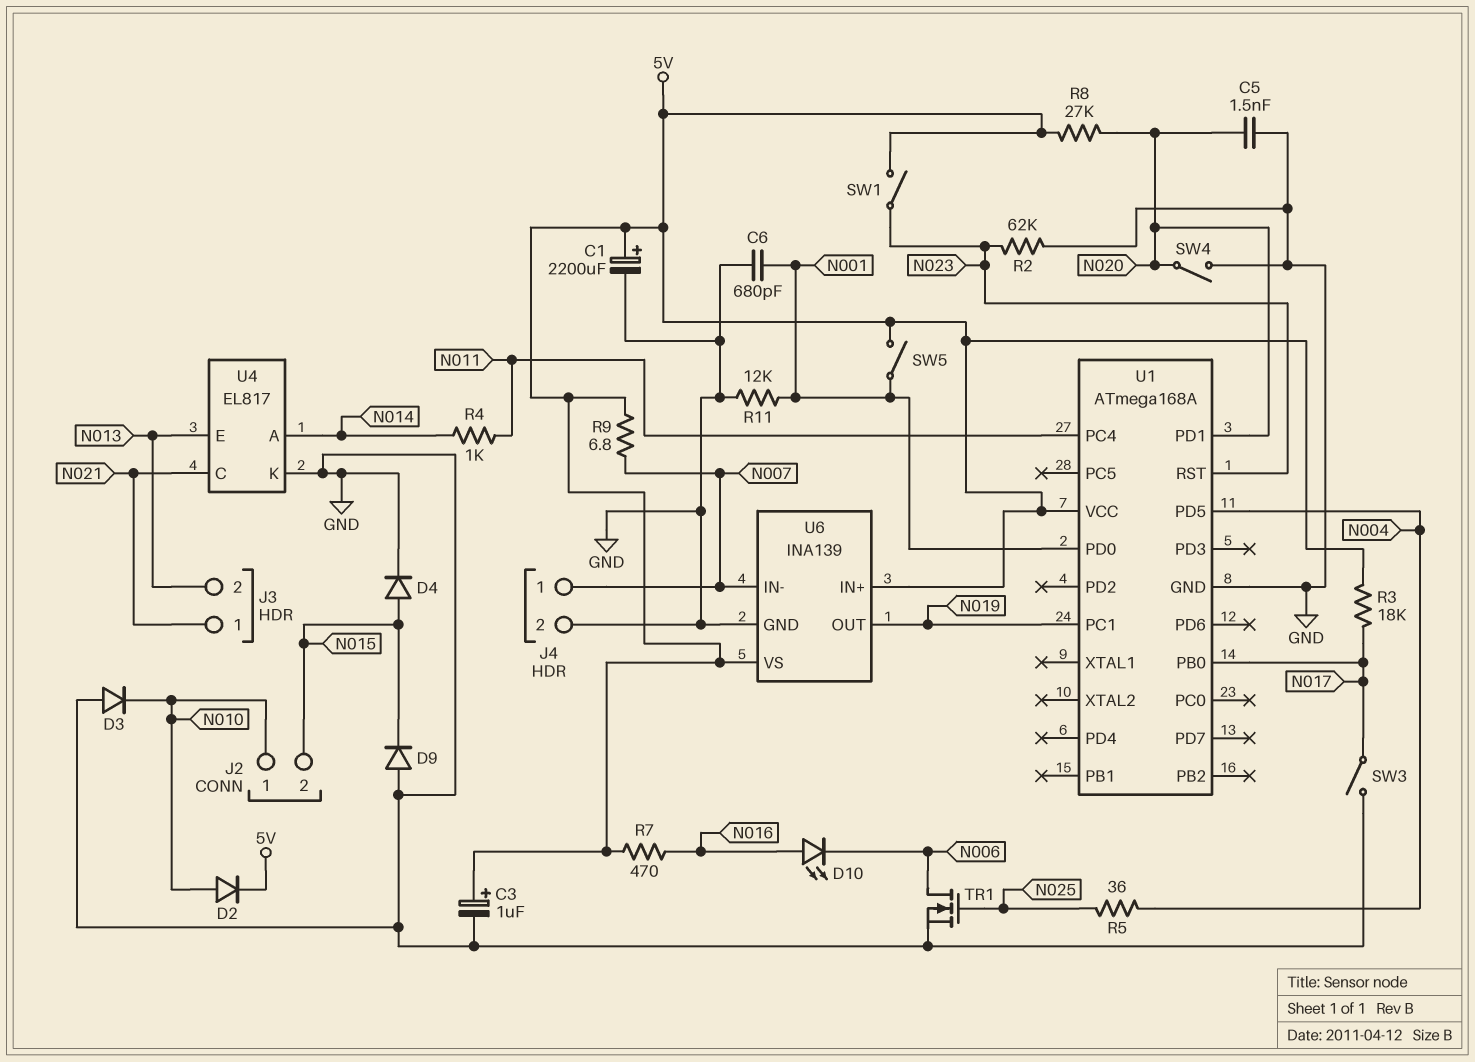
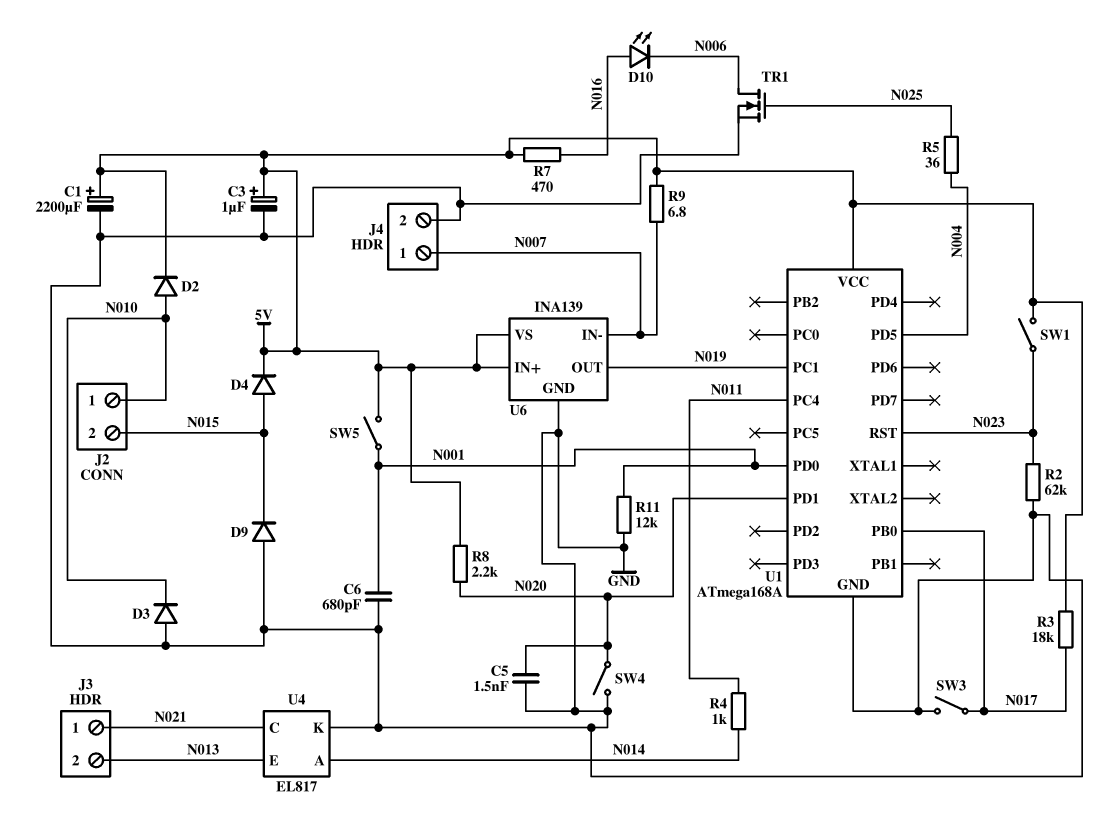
D4: diode (A N015, K GND) -> diode (A N015, K 5V)
R8: 27k (5V, N020) -> 2.2k (5V, N020)

